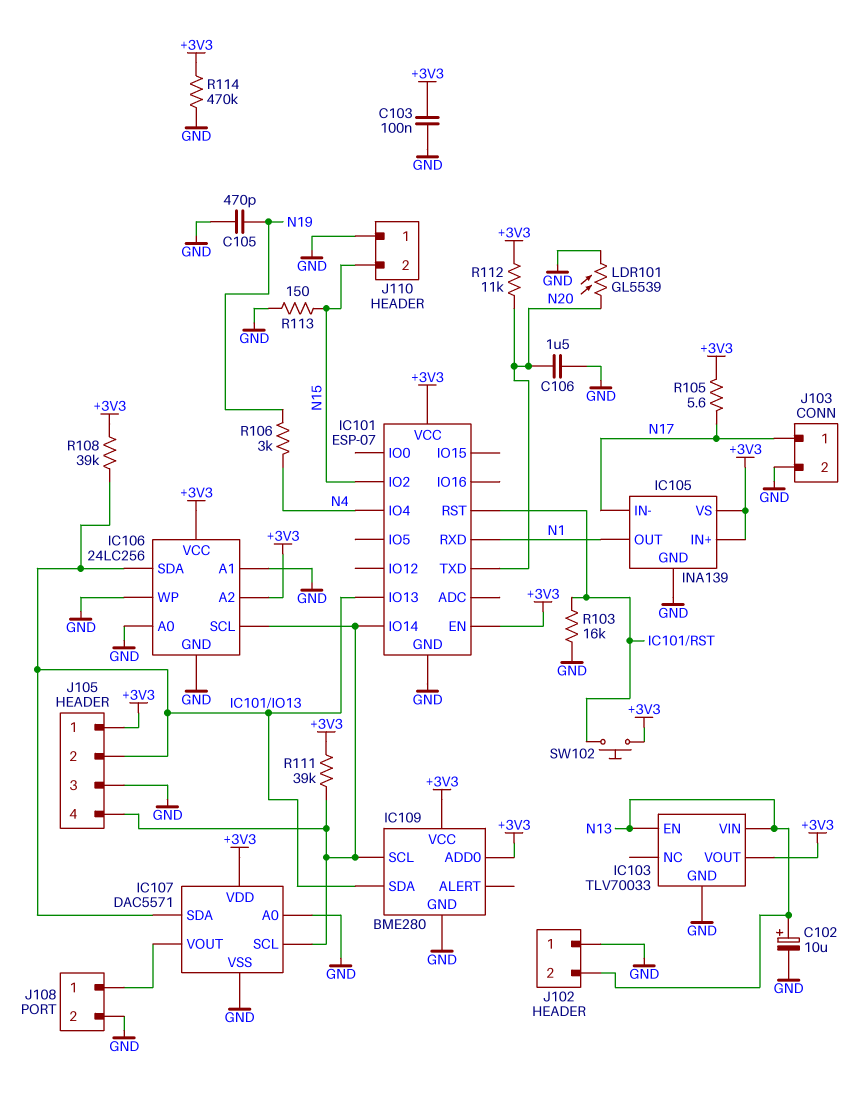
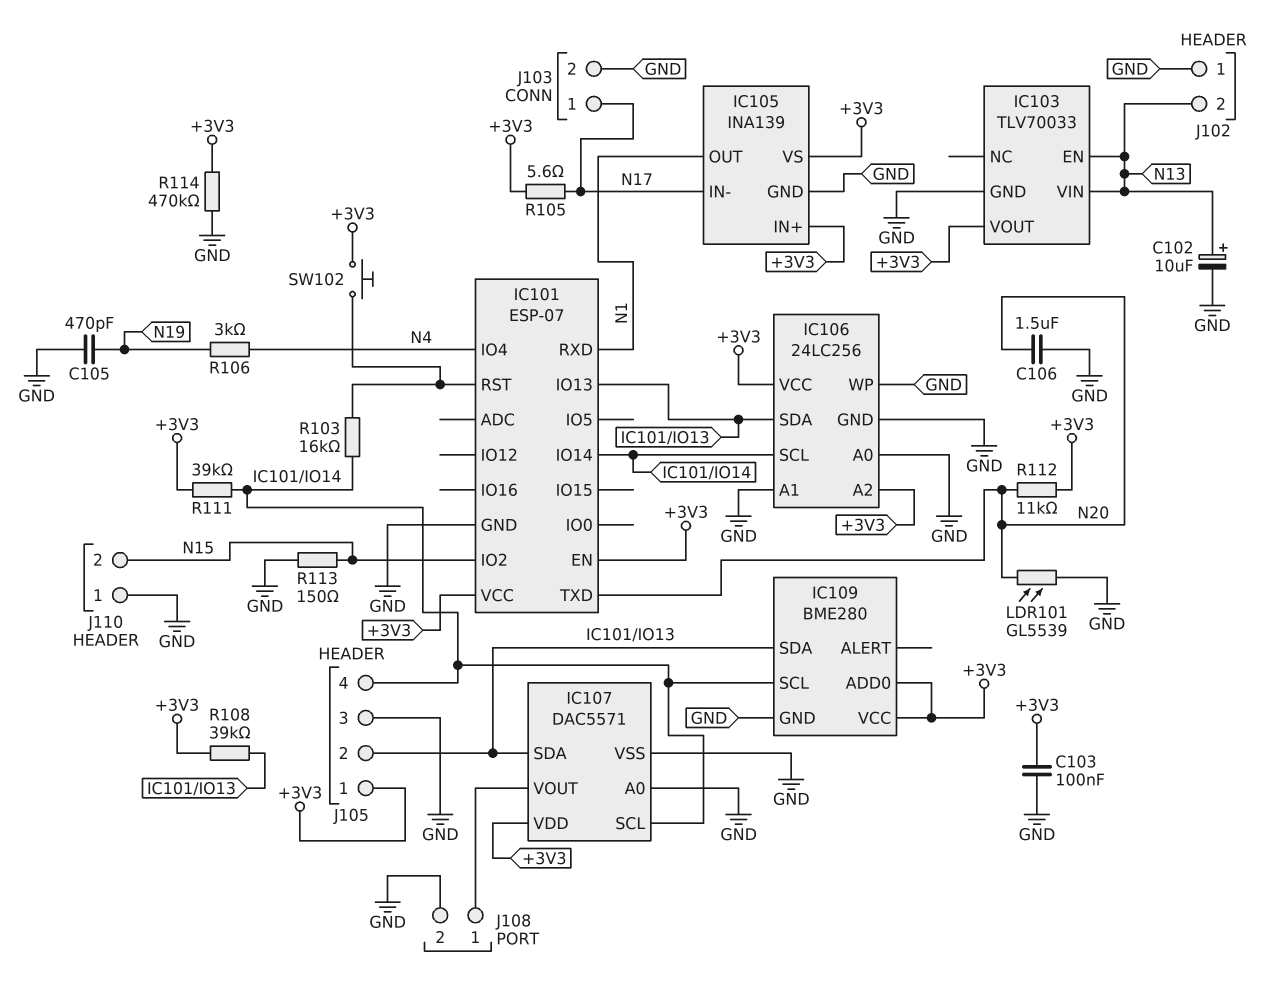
R103: 16k (GND, IC101/RST) -> 16k (IC101/IO14, IC101/RST)

